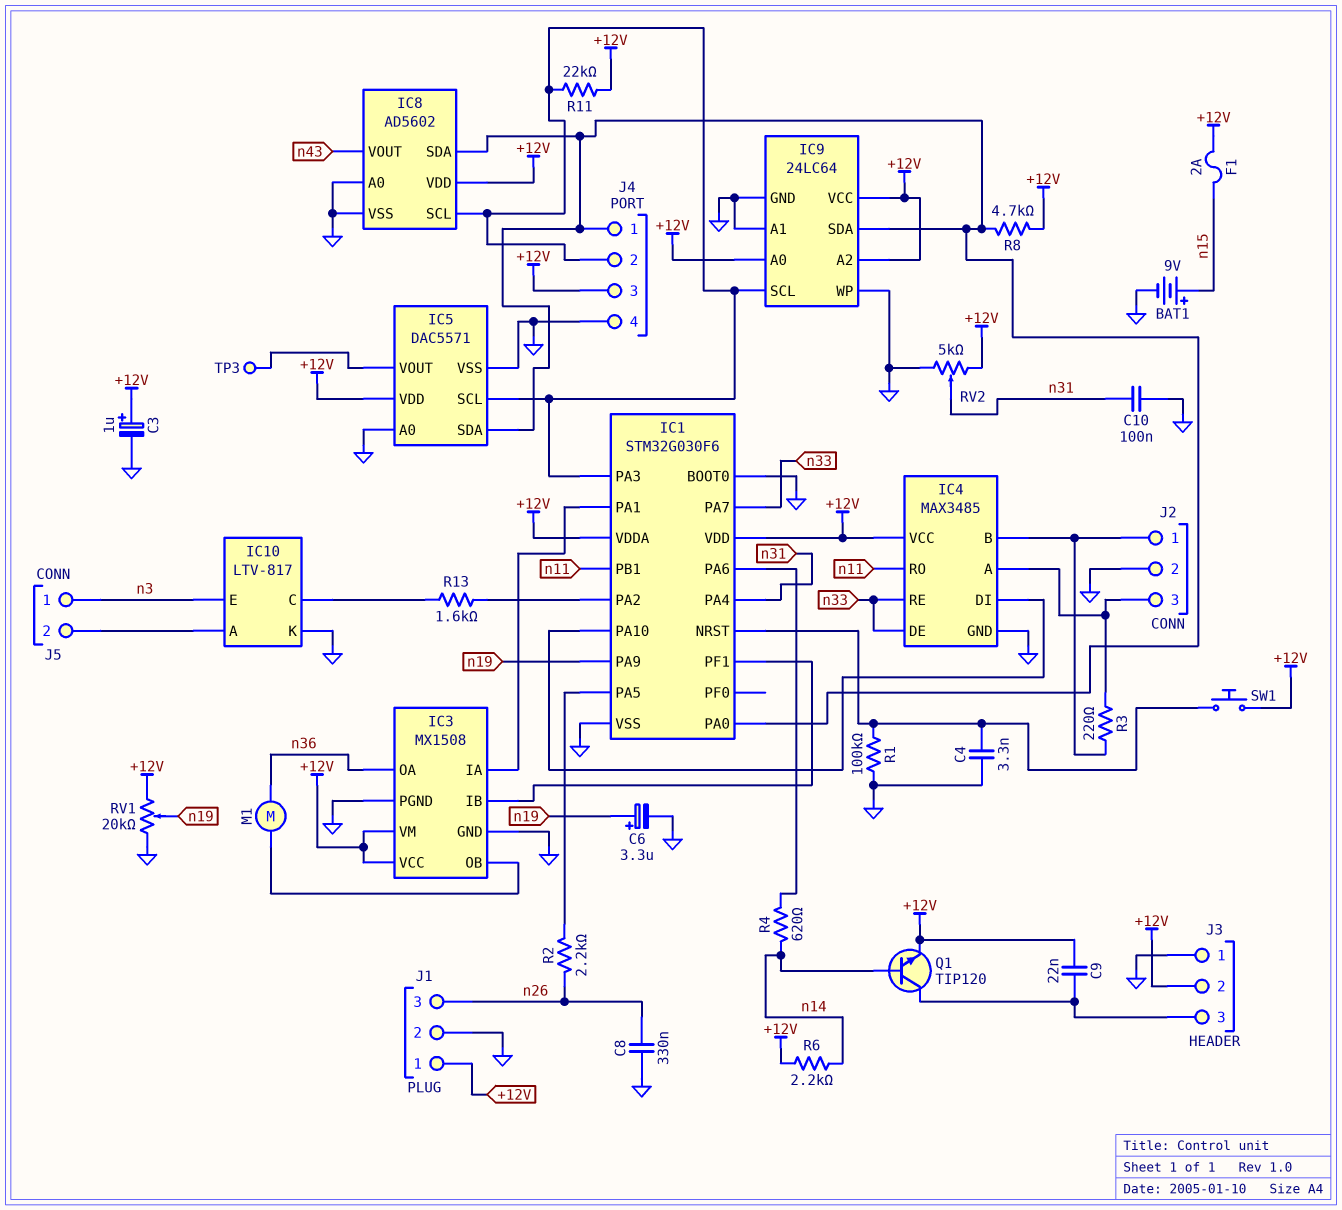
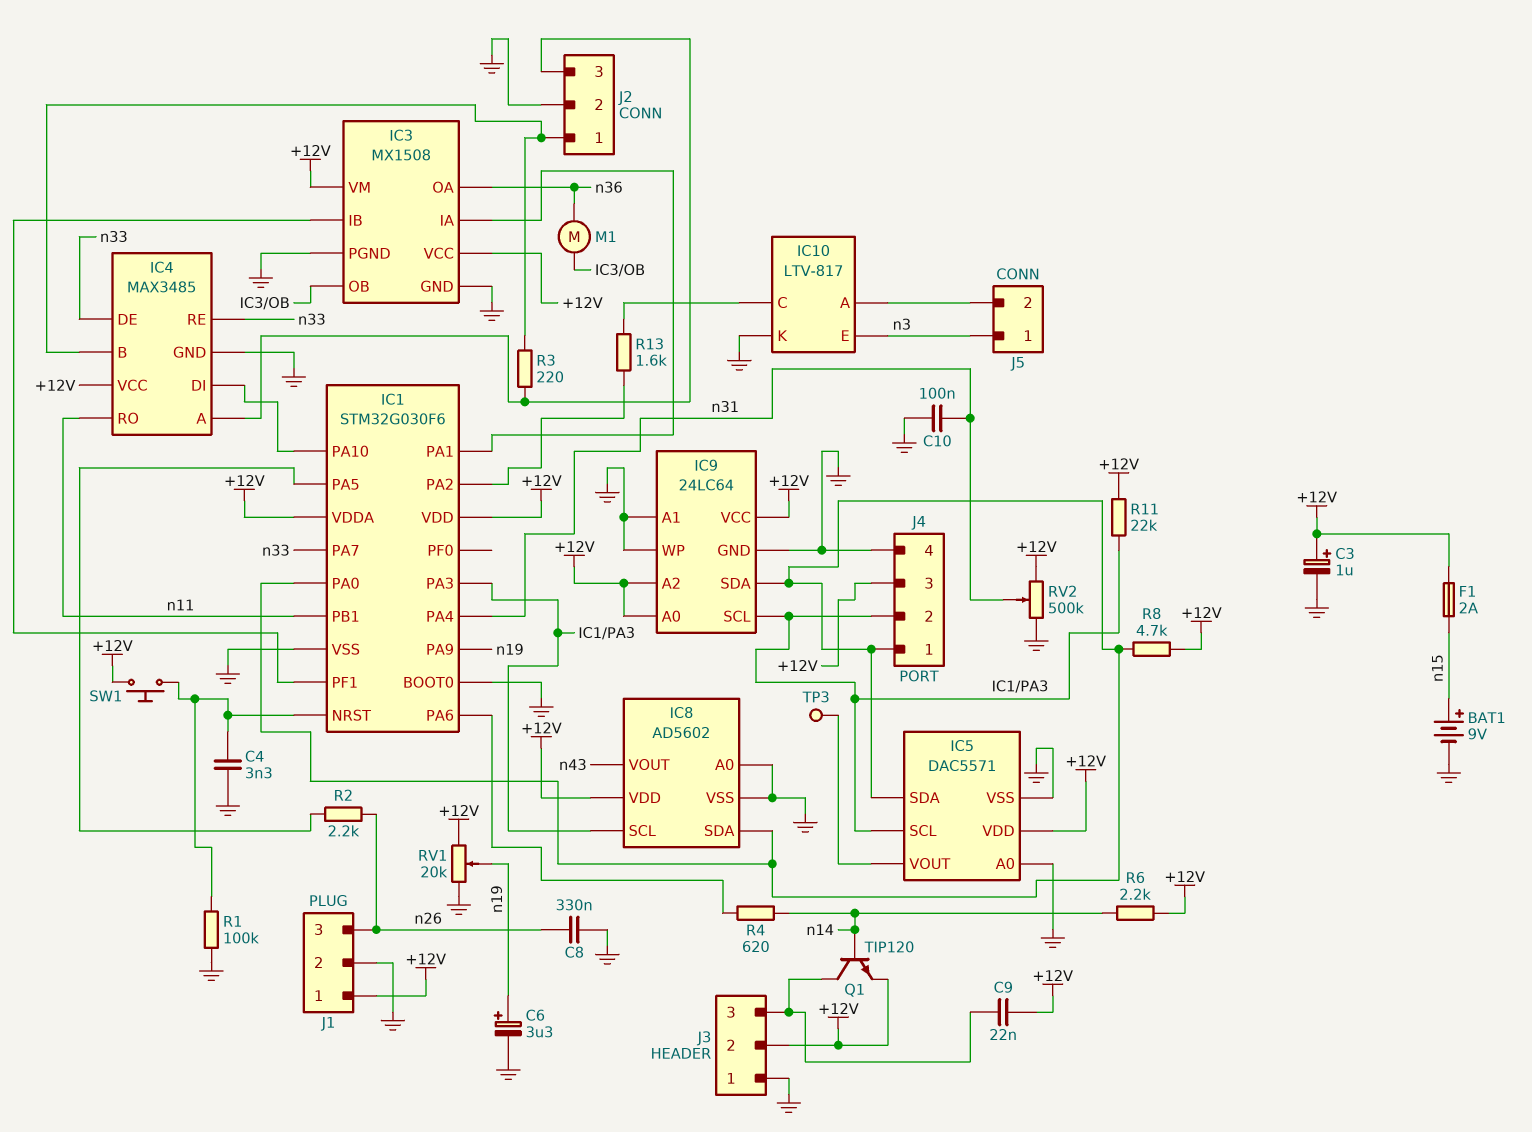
RV2: 5k (+12V, GND, wiper n31) -> 500k (+12V, GND, wiper n31)

